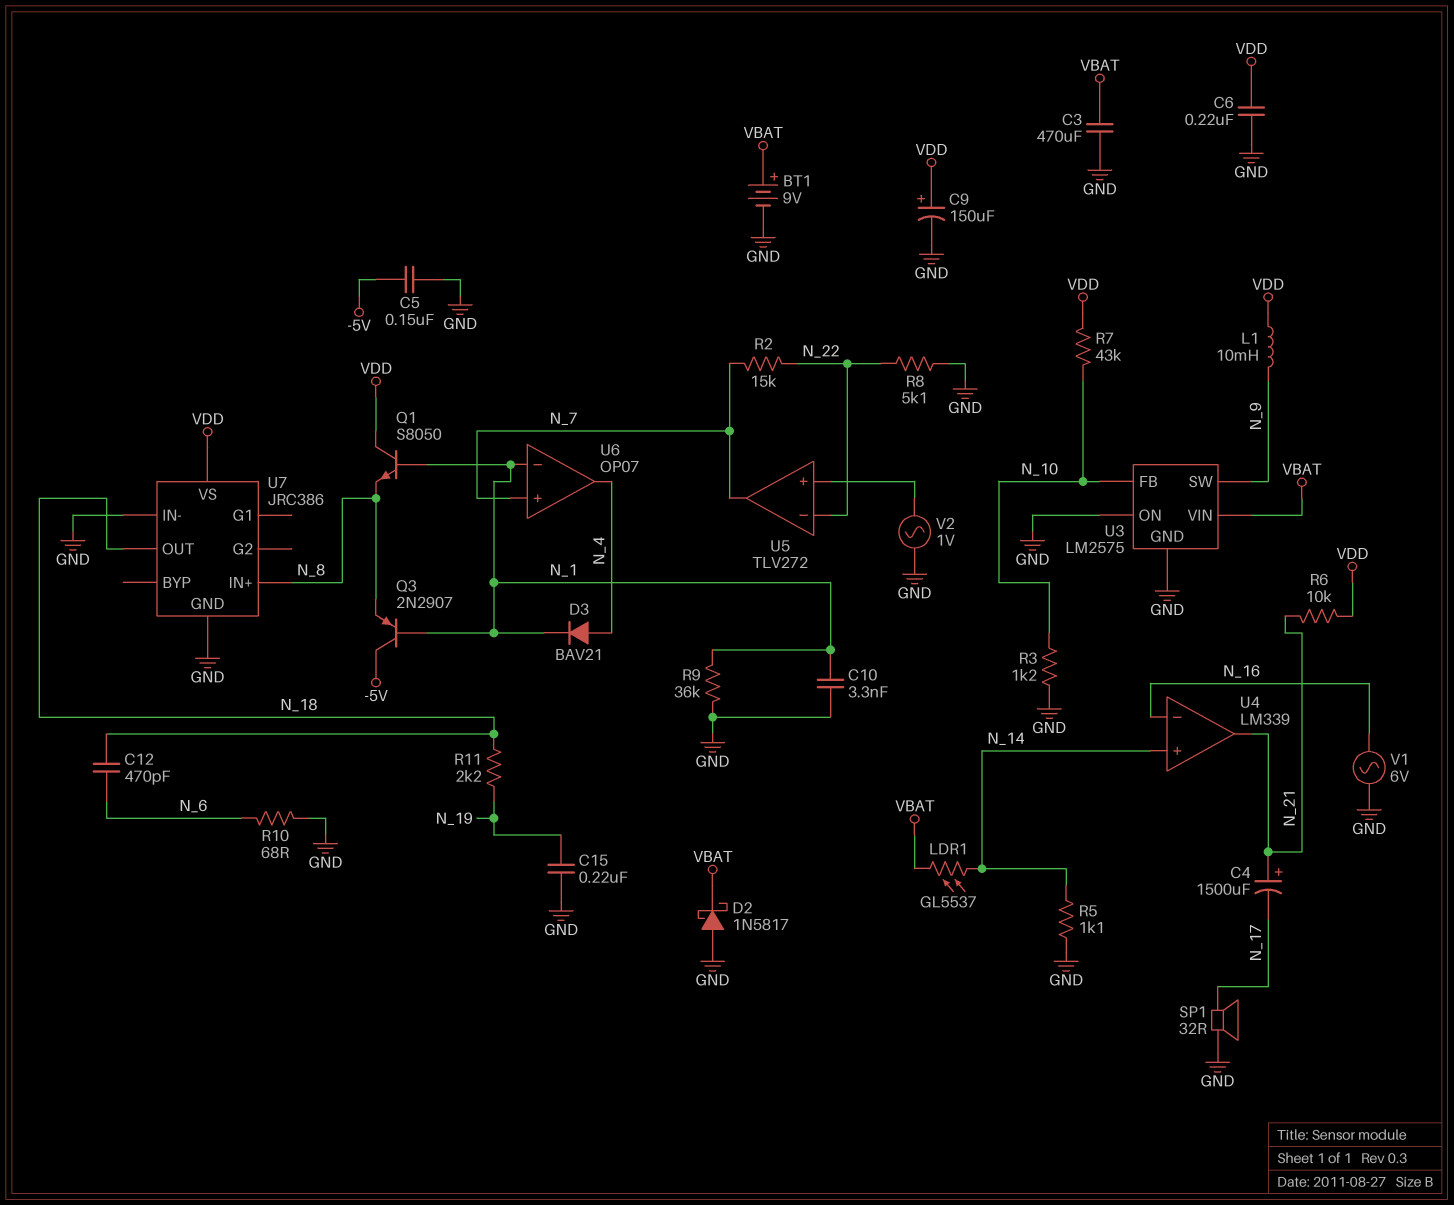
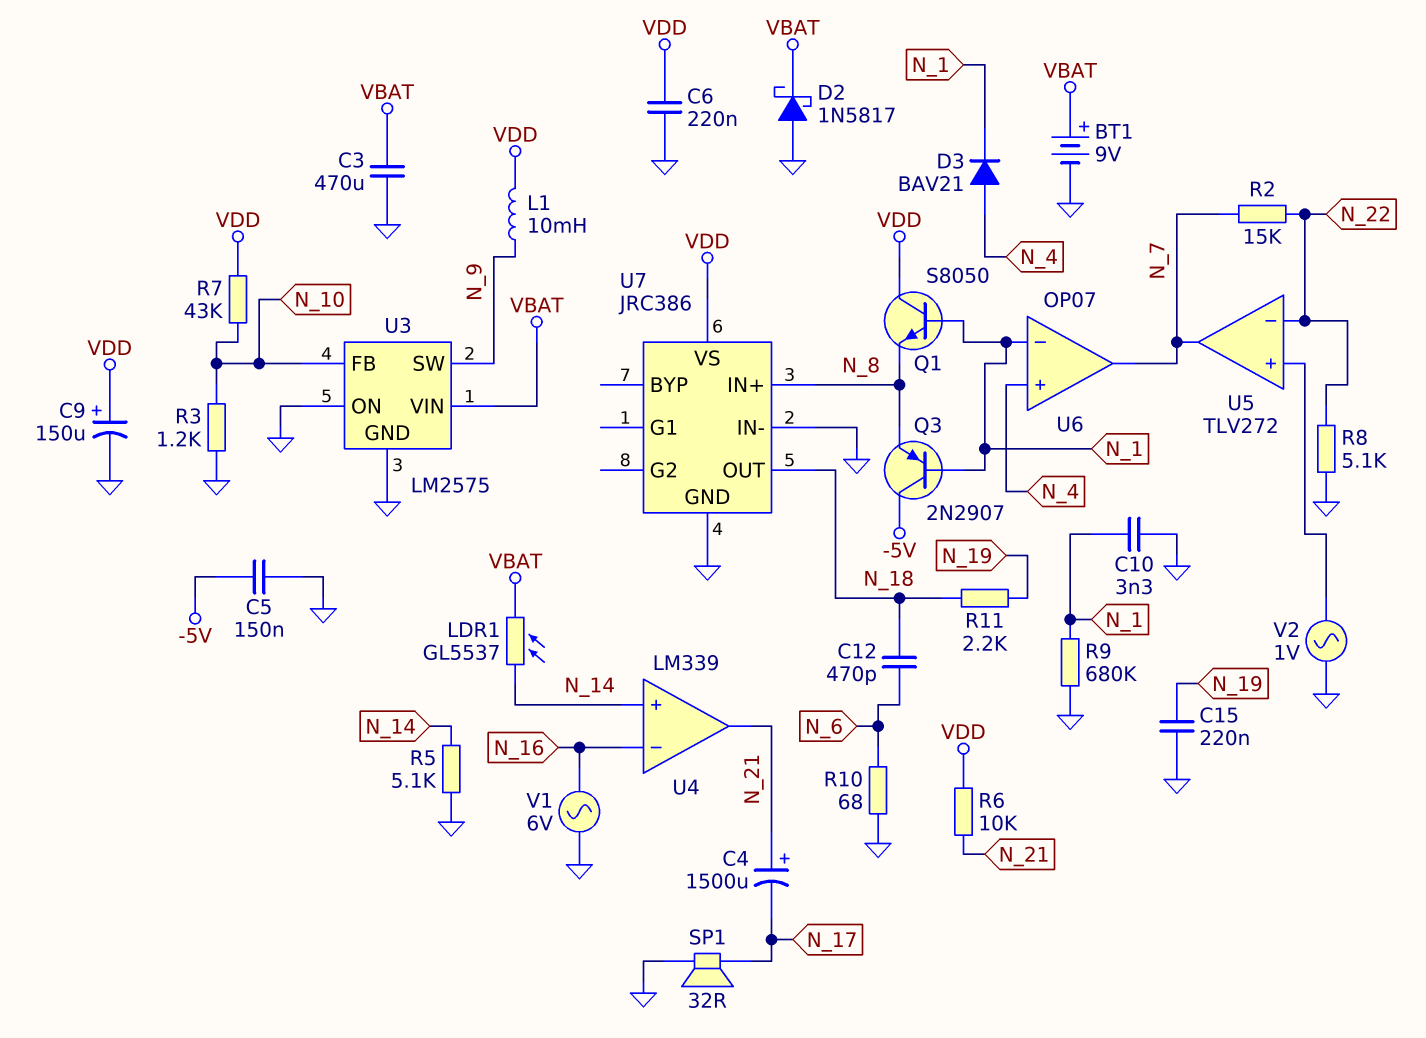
R5: 1.1k (GND, N_14) -> 5.1k (GND, N_14)
R9: 36k (GND, N_1) -> 680k (GND, N_1)
U6 pin in+: N_7 -> N_4
U6 pin out: N_4 -> N_7

